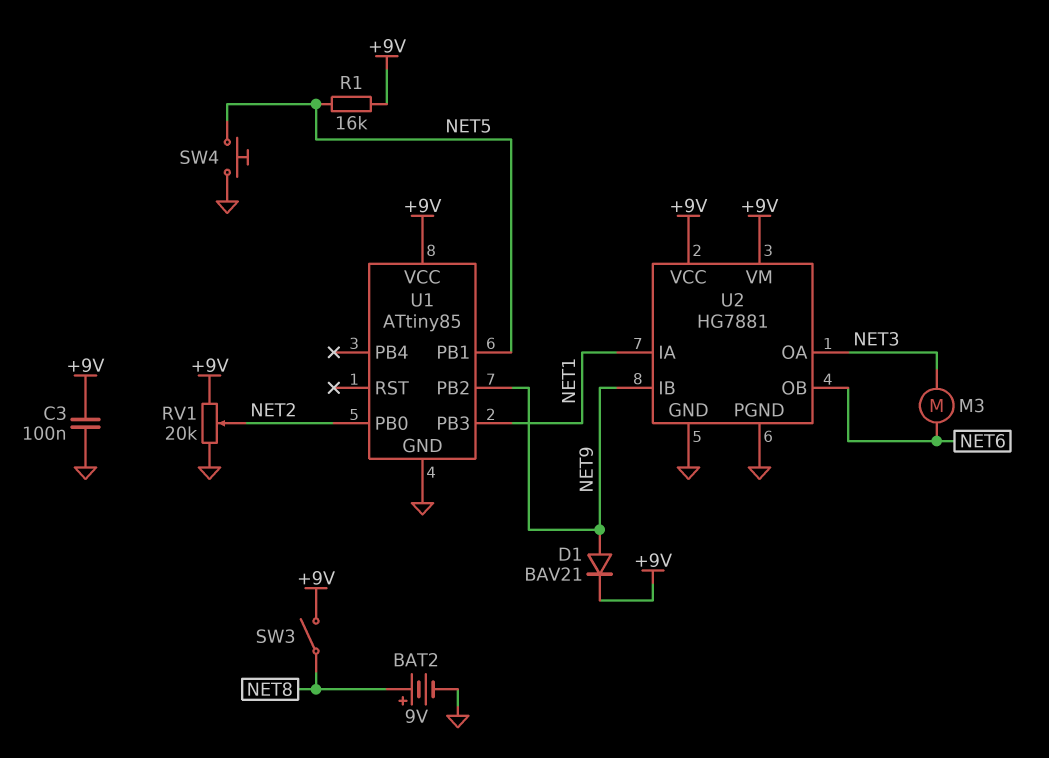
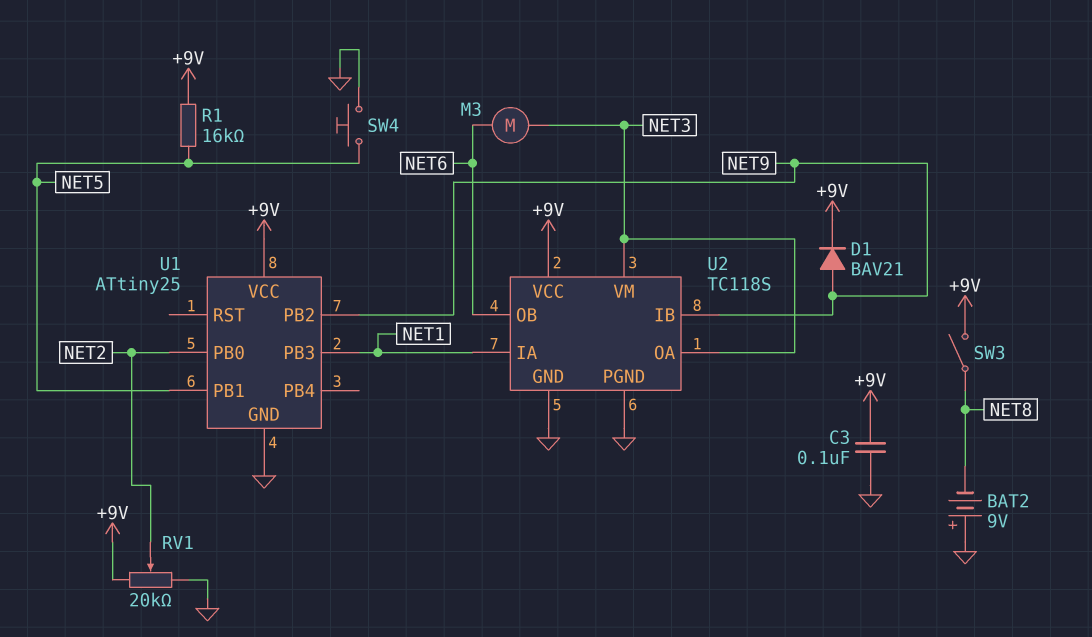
BAT2: 9V (plus NET8, minus GND) -> 9V (plus GND, minus NET8)
U1: ATtiny85 -> ATtiny25
U2: HG7881 -> TC118S
U2 pin VM: +9V -> NET3

